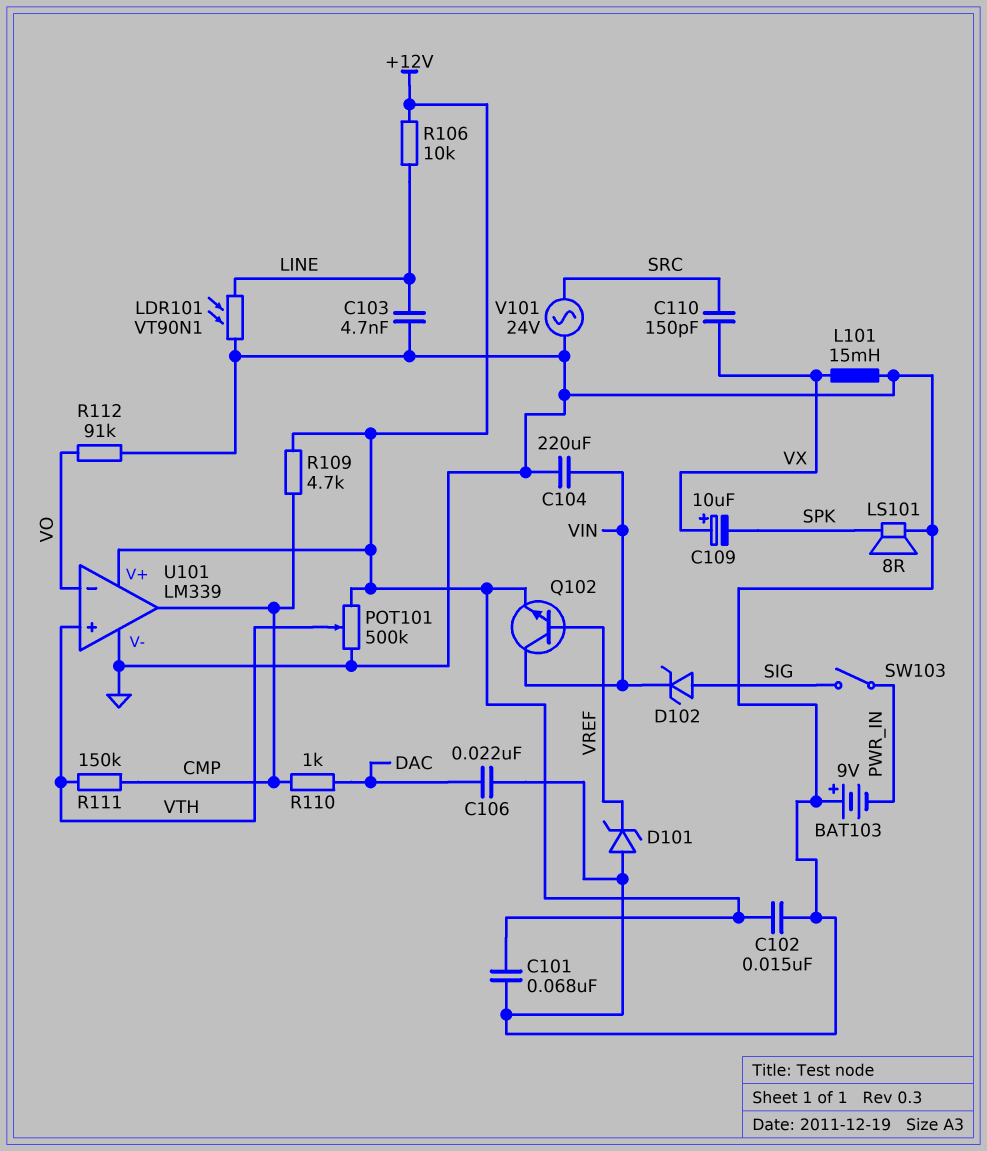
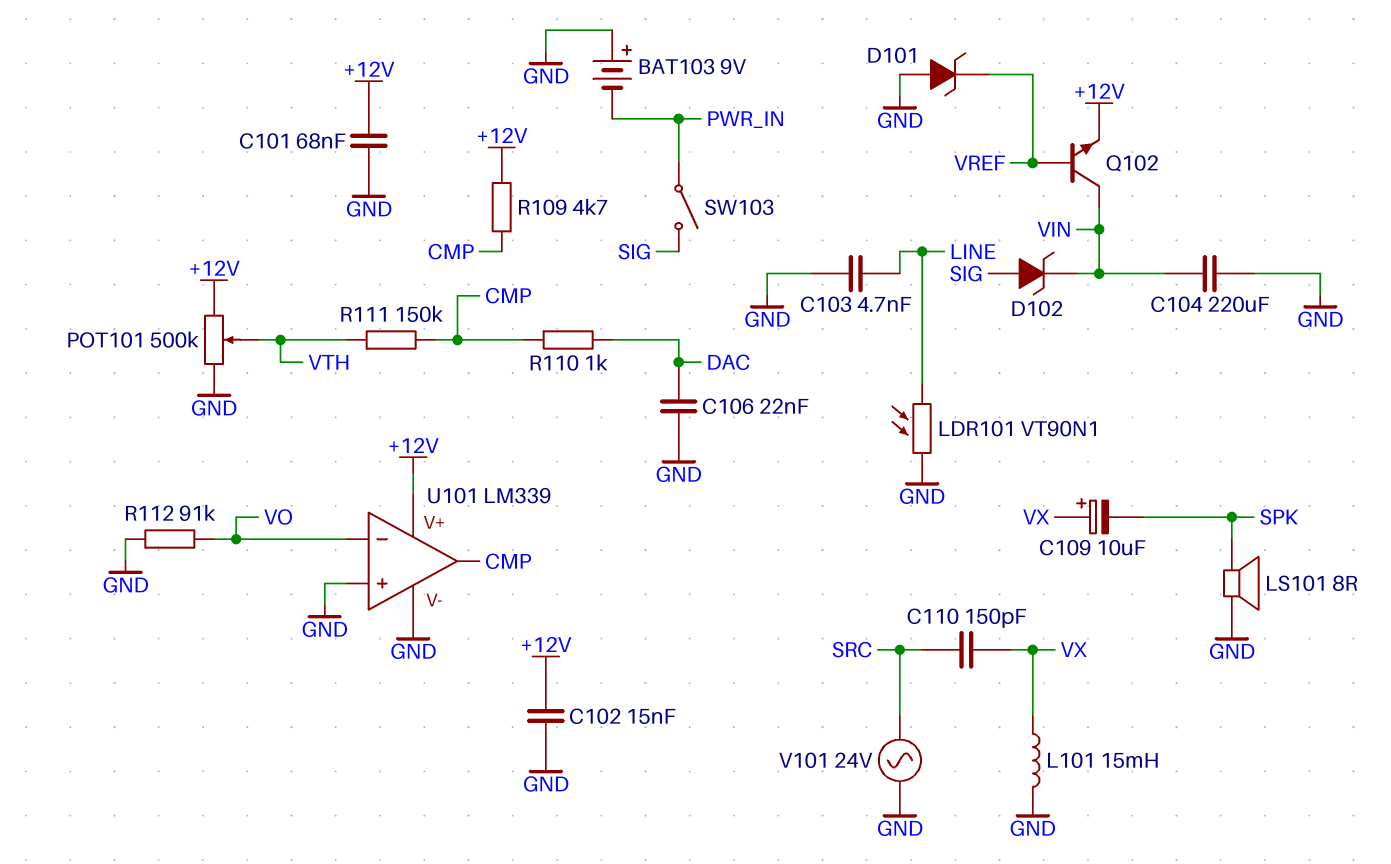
R106: 10k (+12V, LINE) -> none
U101 pin in+: VTH -> GND

